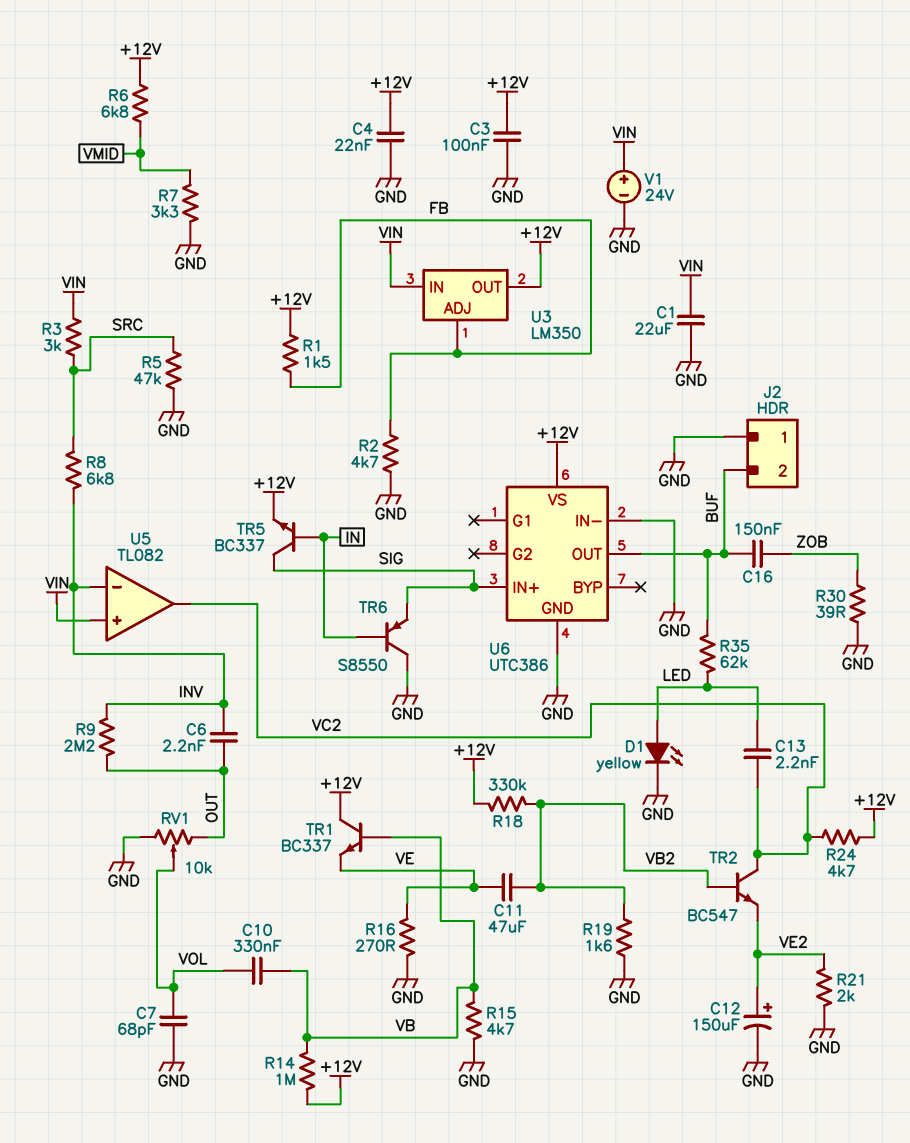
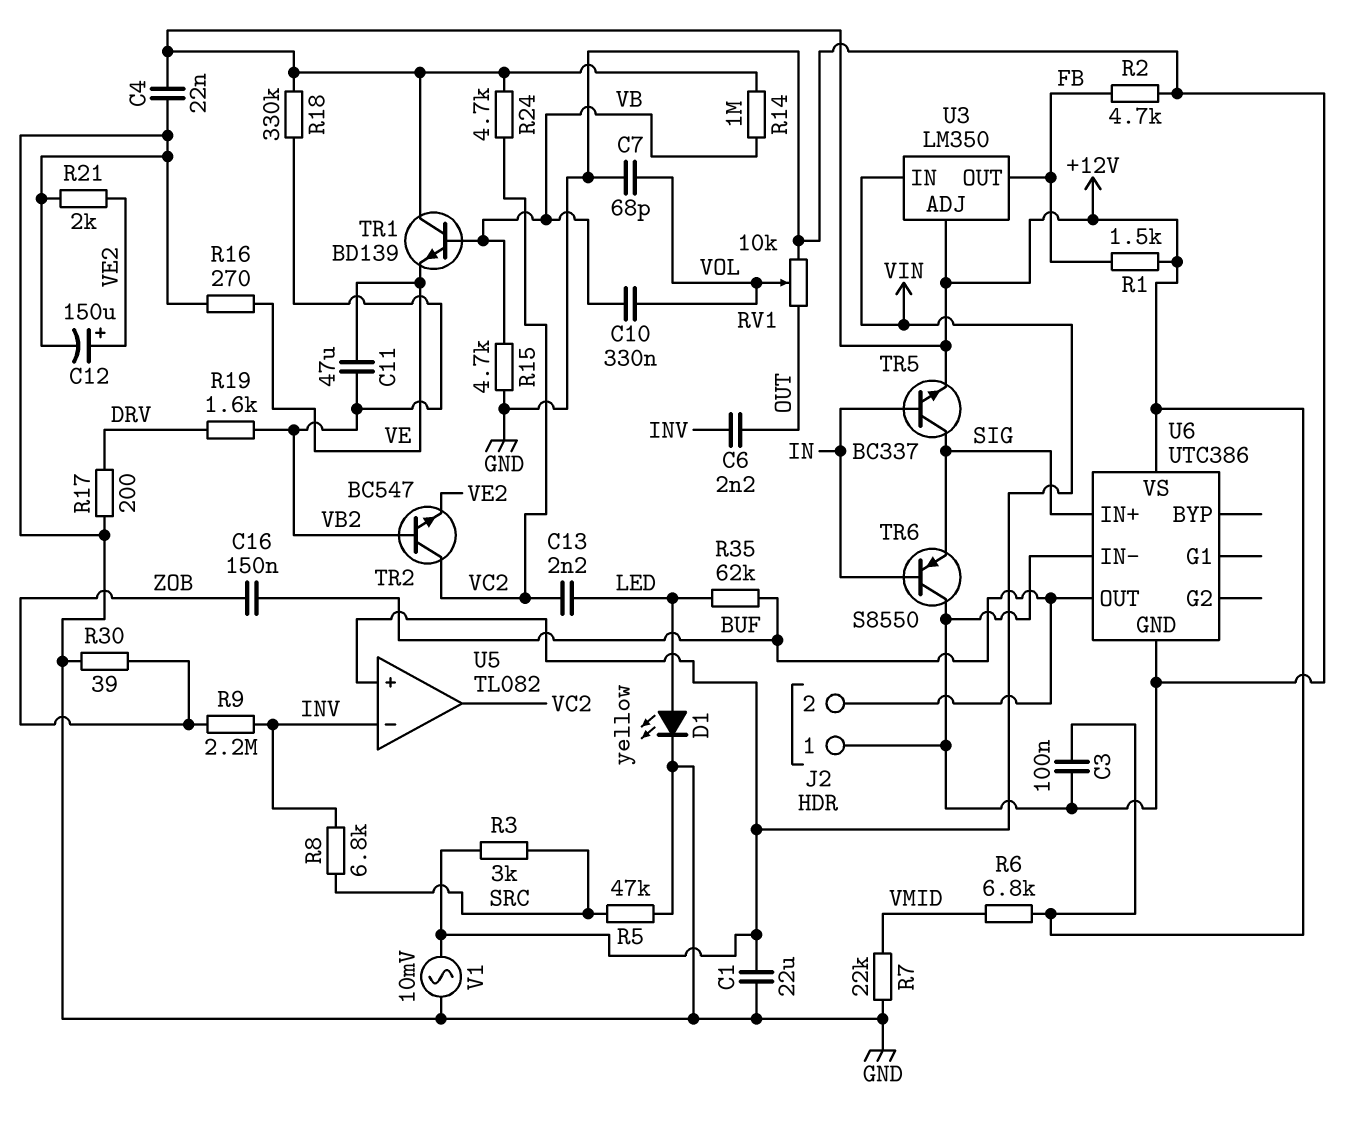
R7: 3.3k (GND, VMID) -> 22k (GND, VMID)
R9: 2.2M (INV, OUT) -> 2.2M (INV, ZOB)
R17: none -> 200 (DRV, GND)
R19: 1.6k (GND, VB2) -> 1.6k (DRV, VB2)
TR1: NPN BC337 (B VB, C +12V, E VE) -> NPN BD139 (B VB, C +12V, E VE)
U3 pin ADJ: FB -> +12V
U3 pin OUT: +12V -> FB
V1: 24V (plus VIN, minus GND) -> AC 10mV (GND, VIN)

